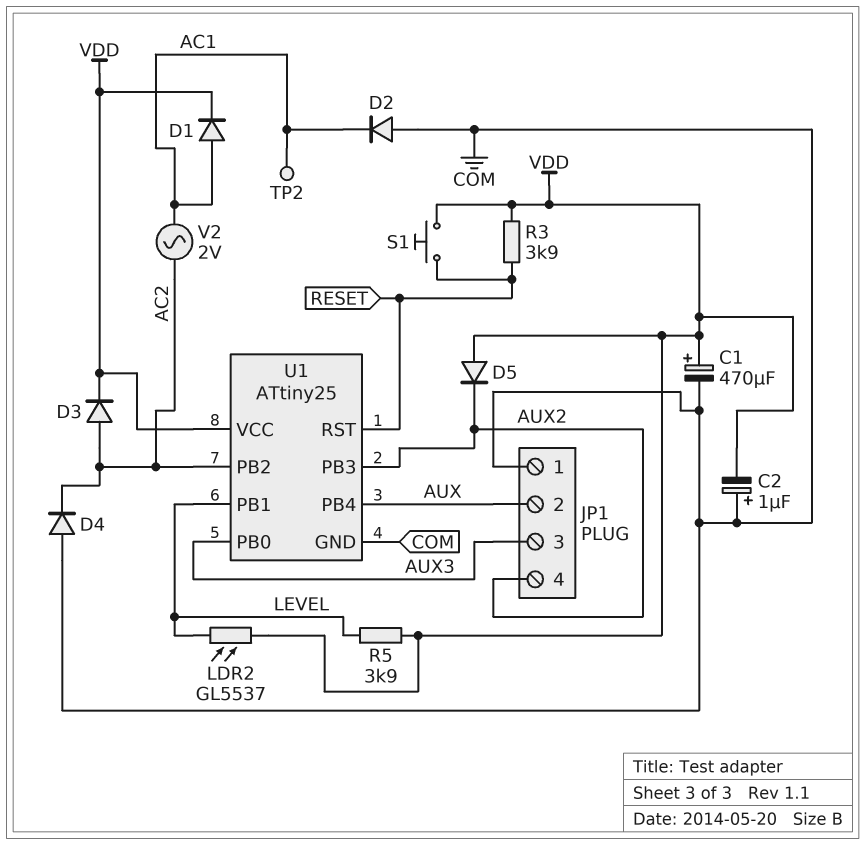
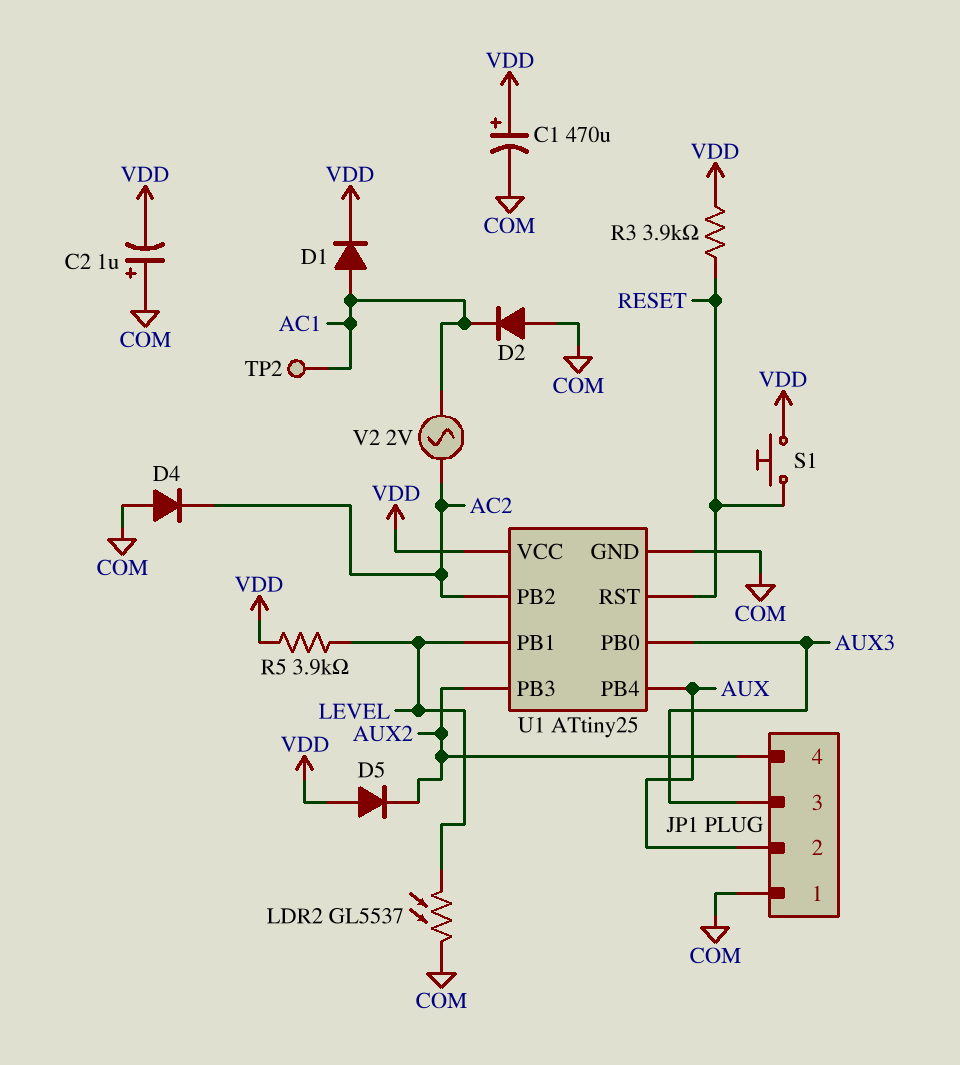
D3: diode (A AC2, K VDD) -> none
LDR2: GL5537 (LEVEL, VDD) -> GL5537 (COM, LEVEL)

